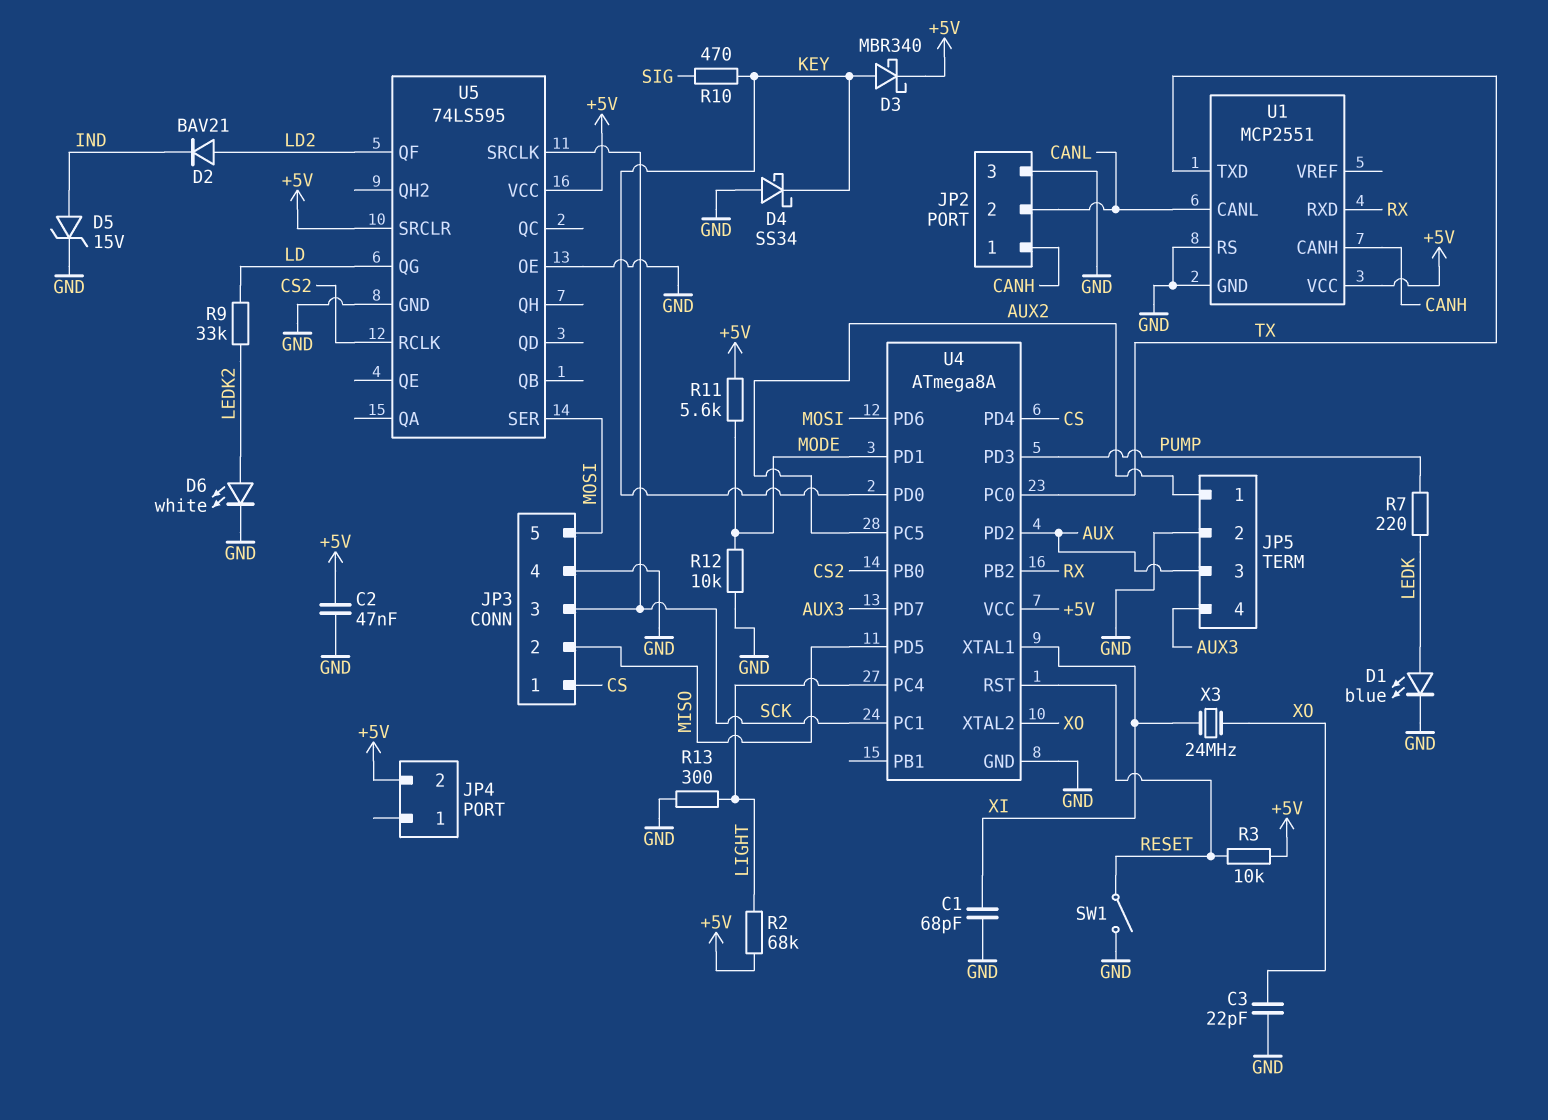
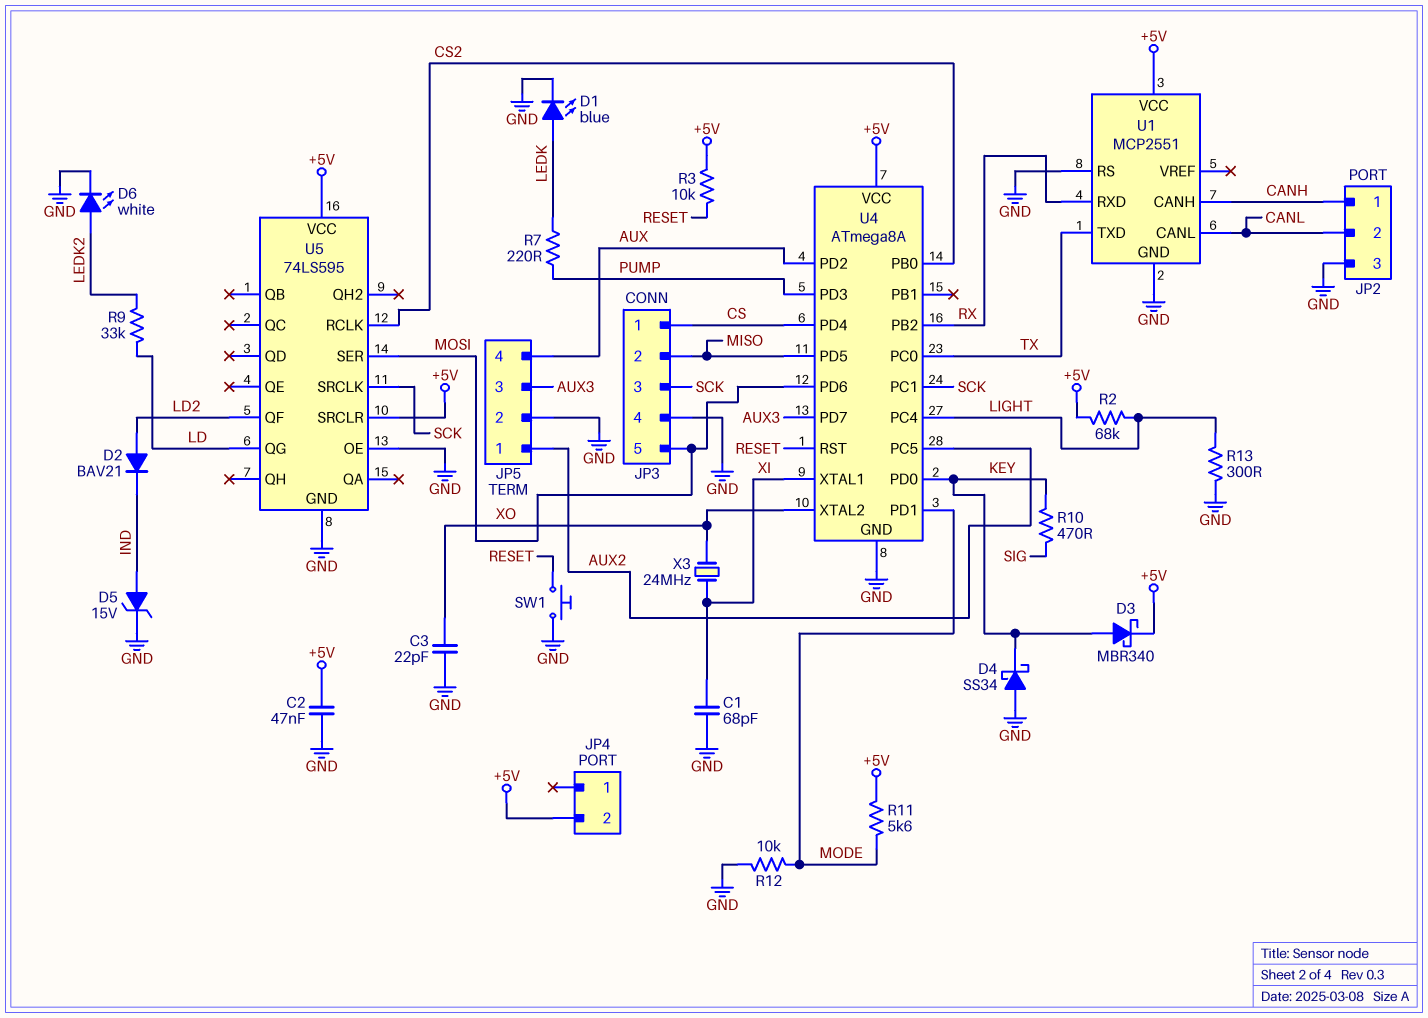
JP5 pin 3: AUX -> AUX3
JP5 pin 4: AUX3 -> AUX
SW1: switch (GND, RESET) -> button (GND, RESET)

